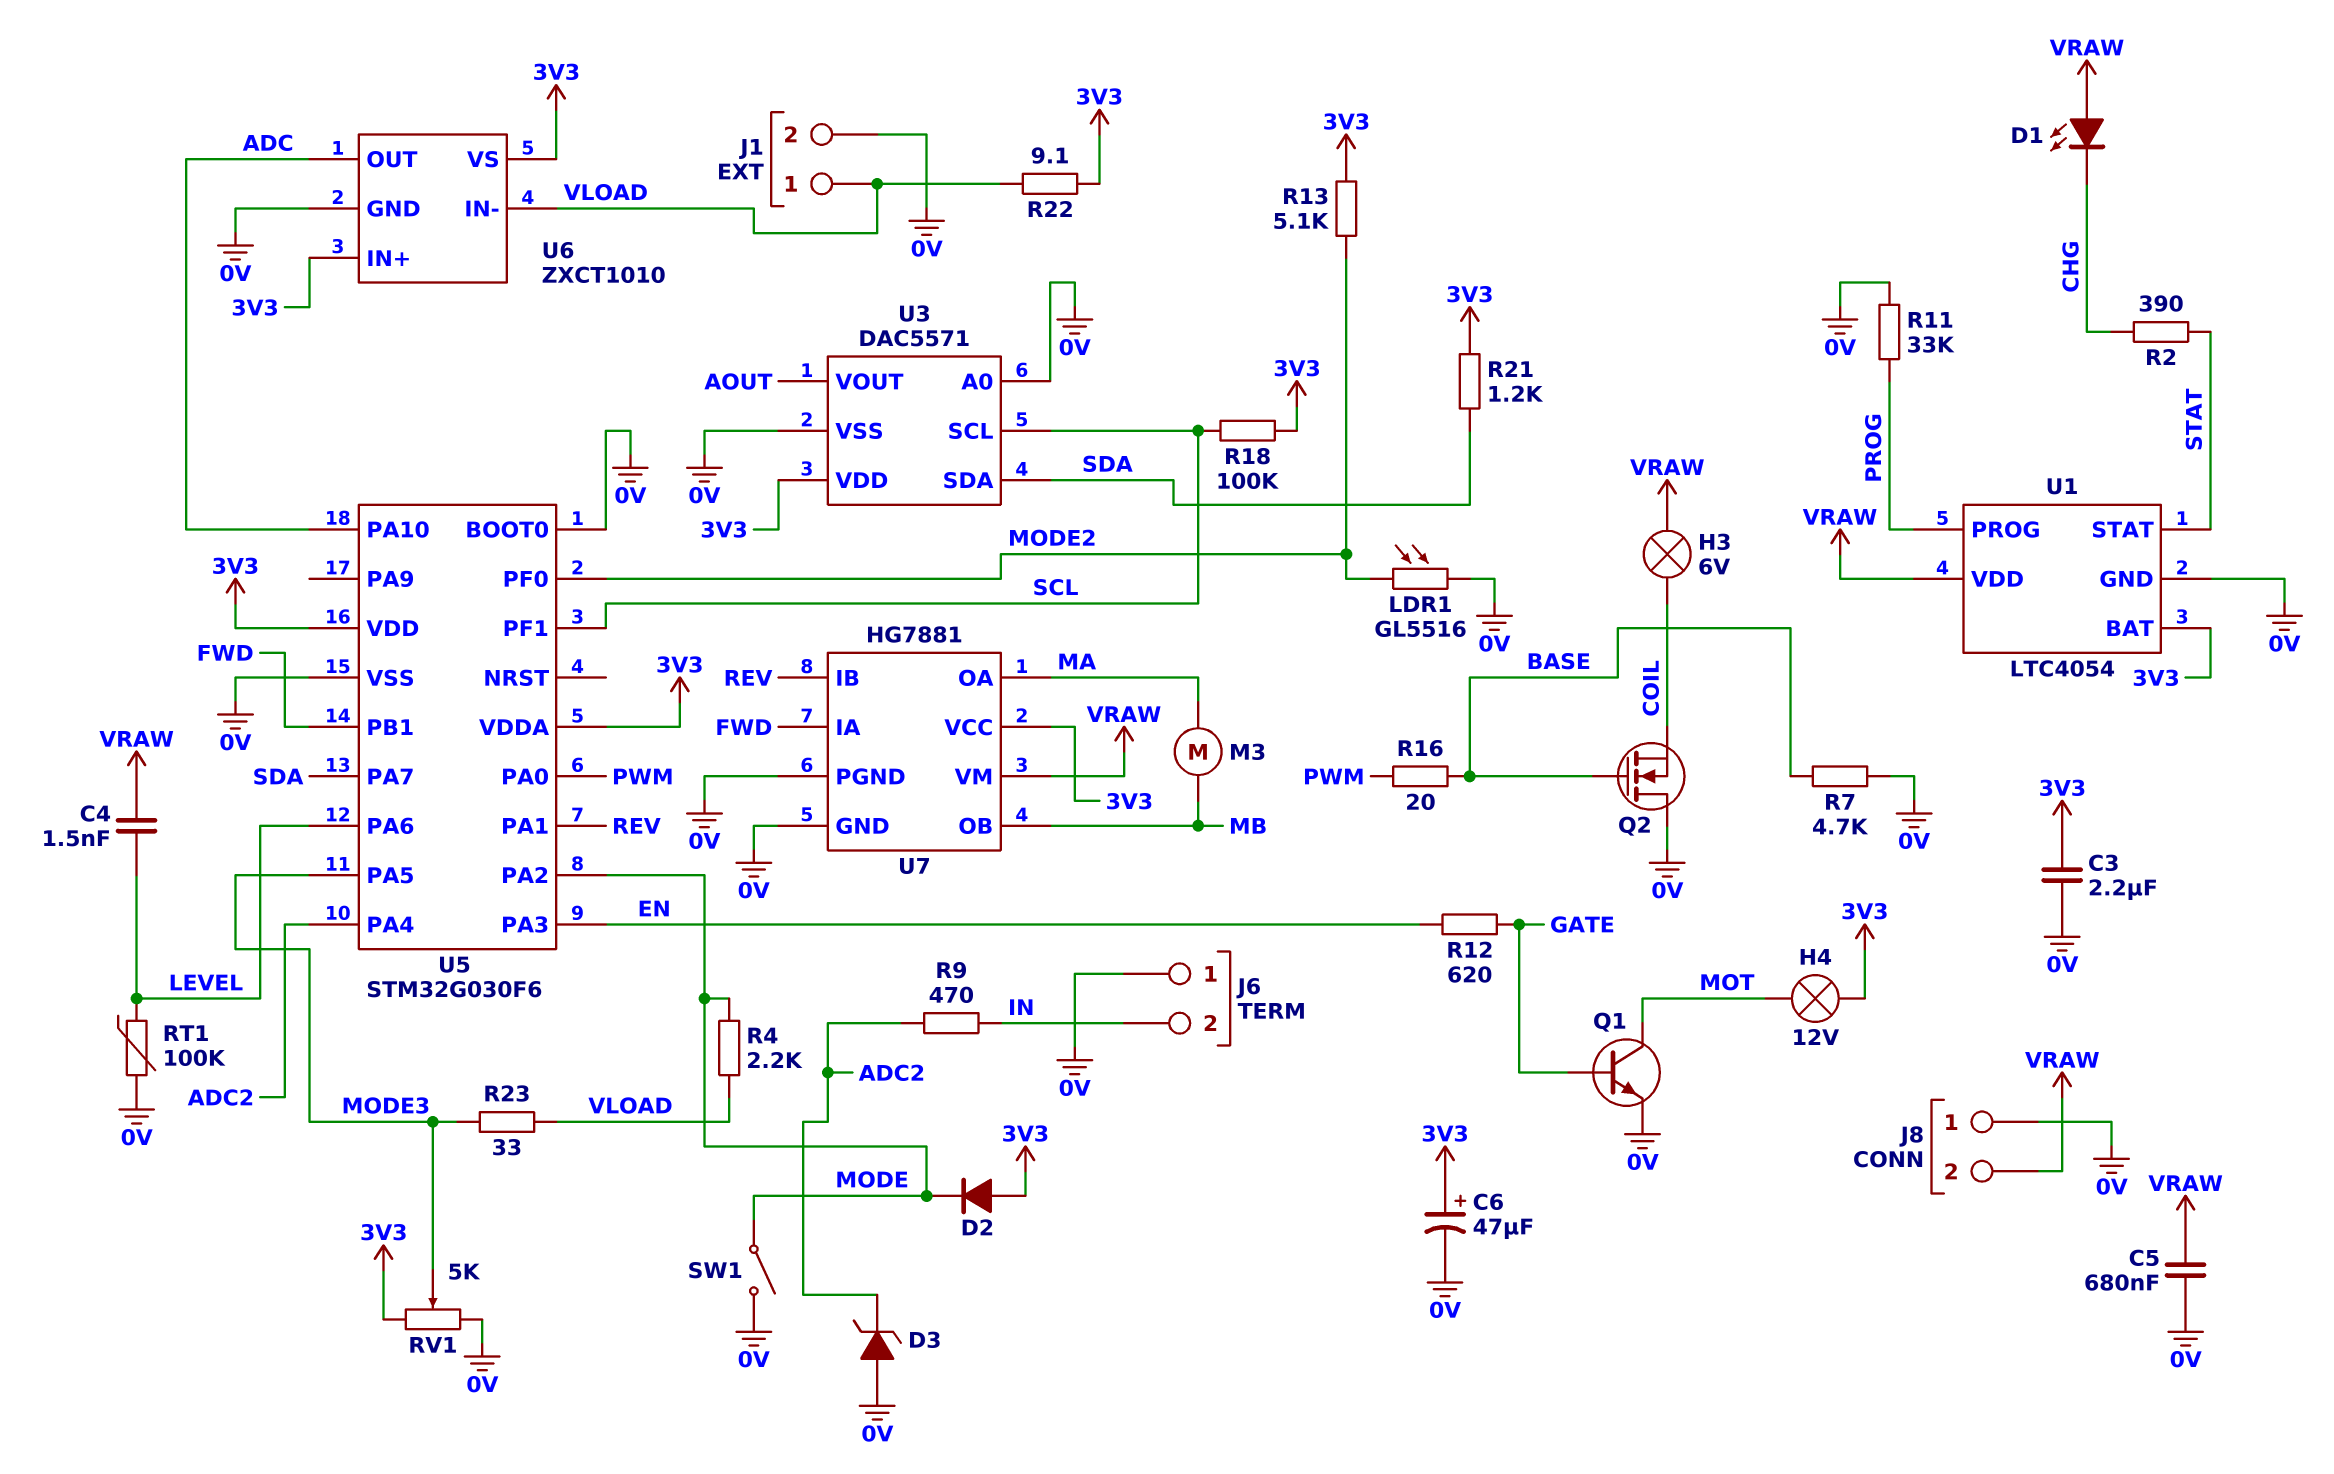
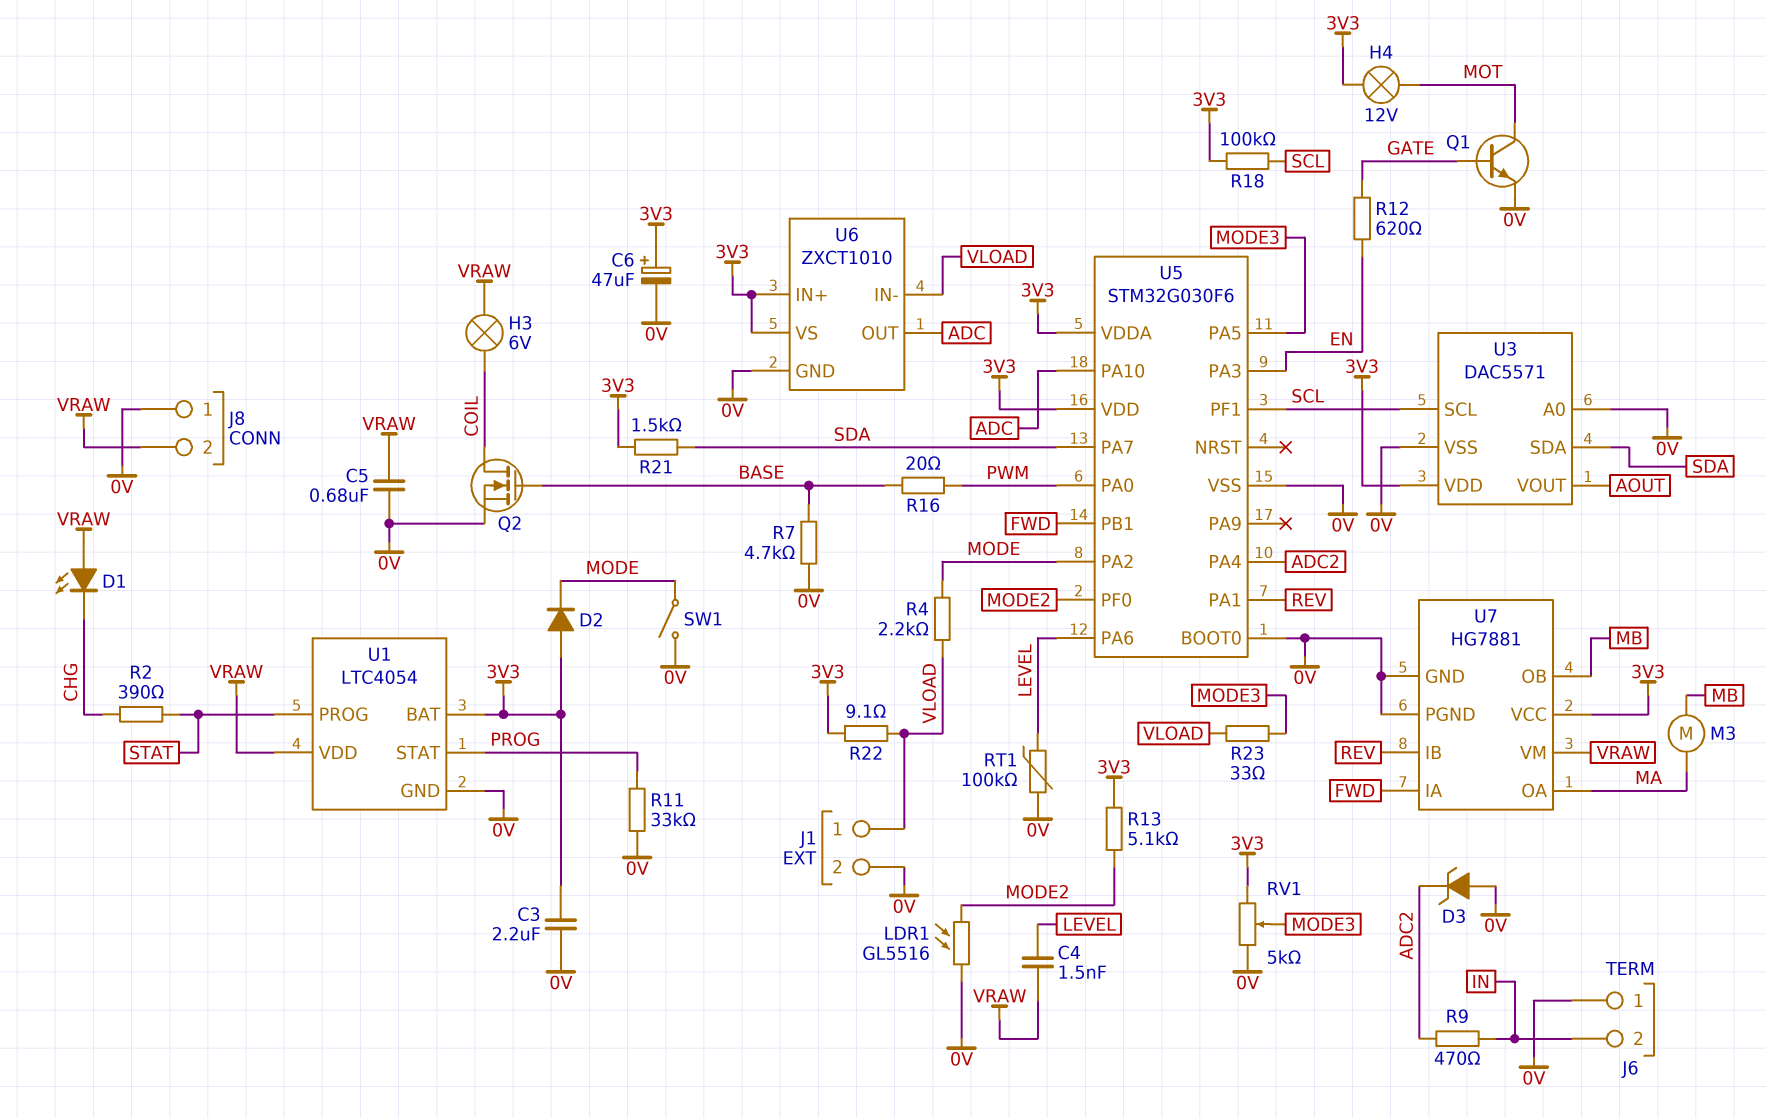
Q2: NMOS (G BASE, D 0V, S COIL) -> NMOS (G BASE, D COIL, S 0V)
R21: 1.2k (3V3, SDA) -> 1.5k (3V3, SDA)
U1 pin PROG: PROG -> STAT
U1 pin STAT: STAT -> PROG

